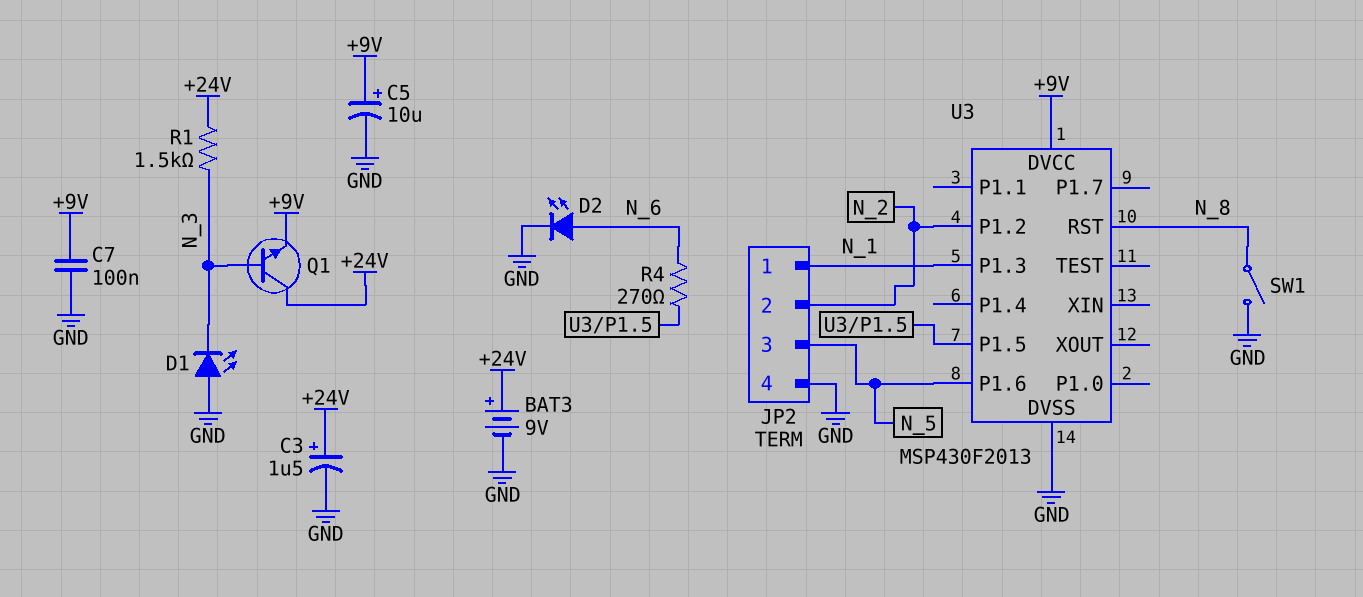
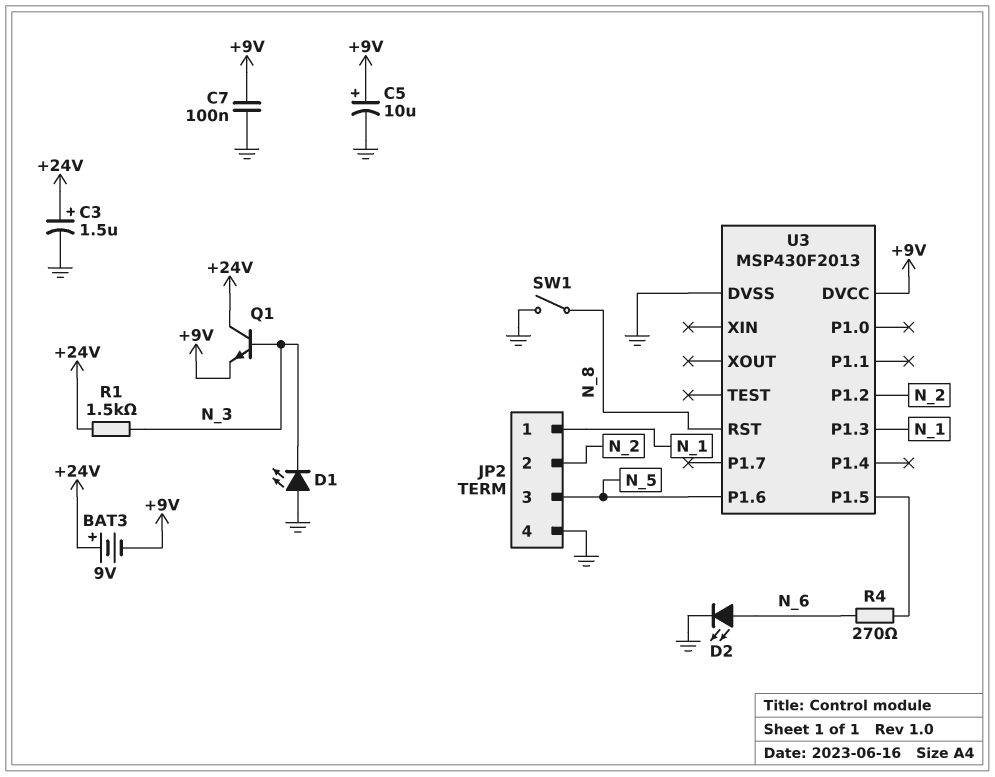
BAT3: 9V (plus +24V, minus GND) -> 9V (plus +24V, minus +9V)

